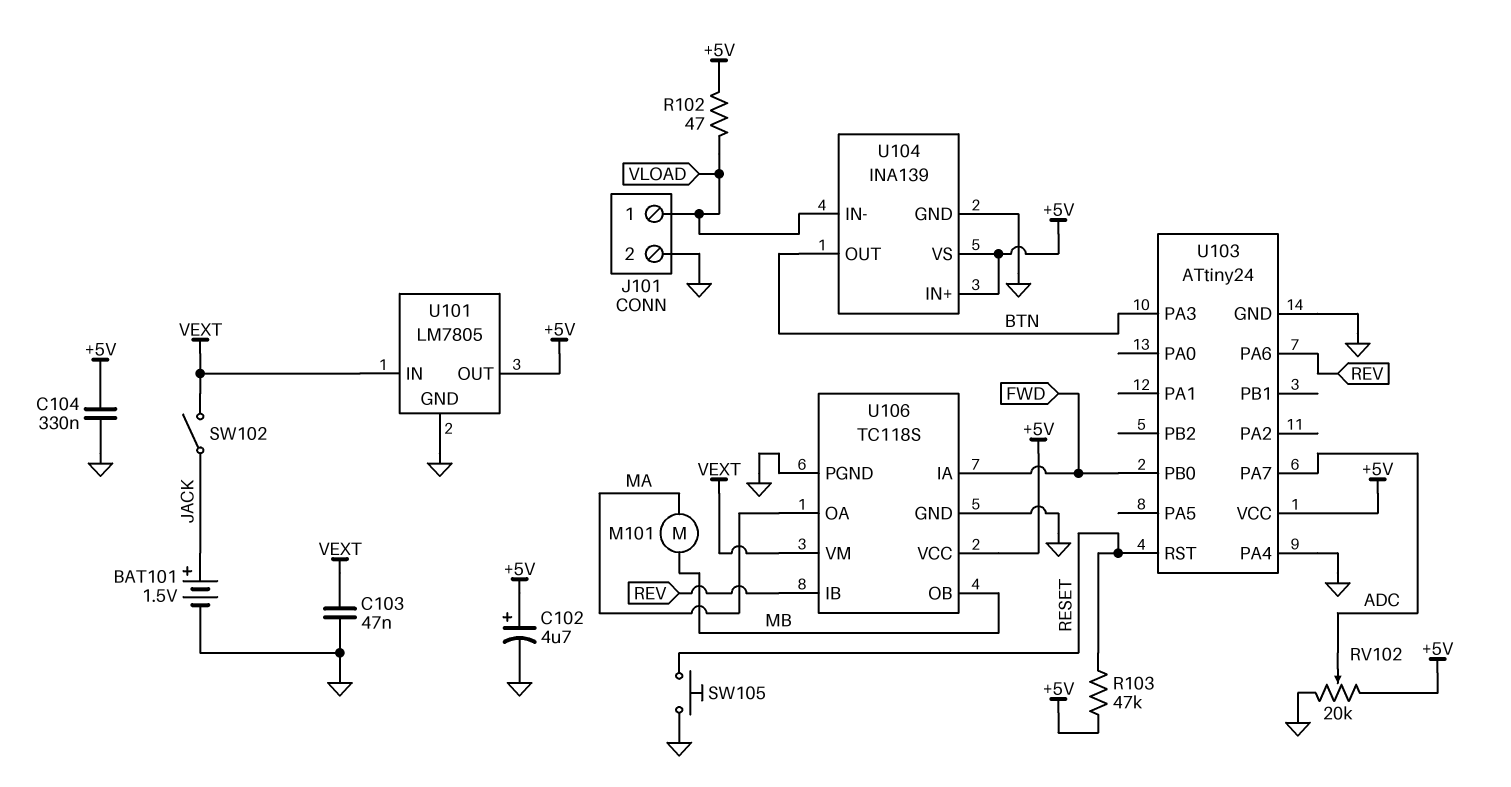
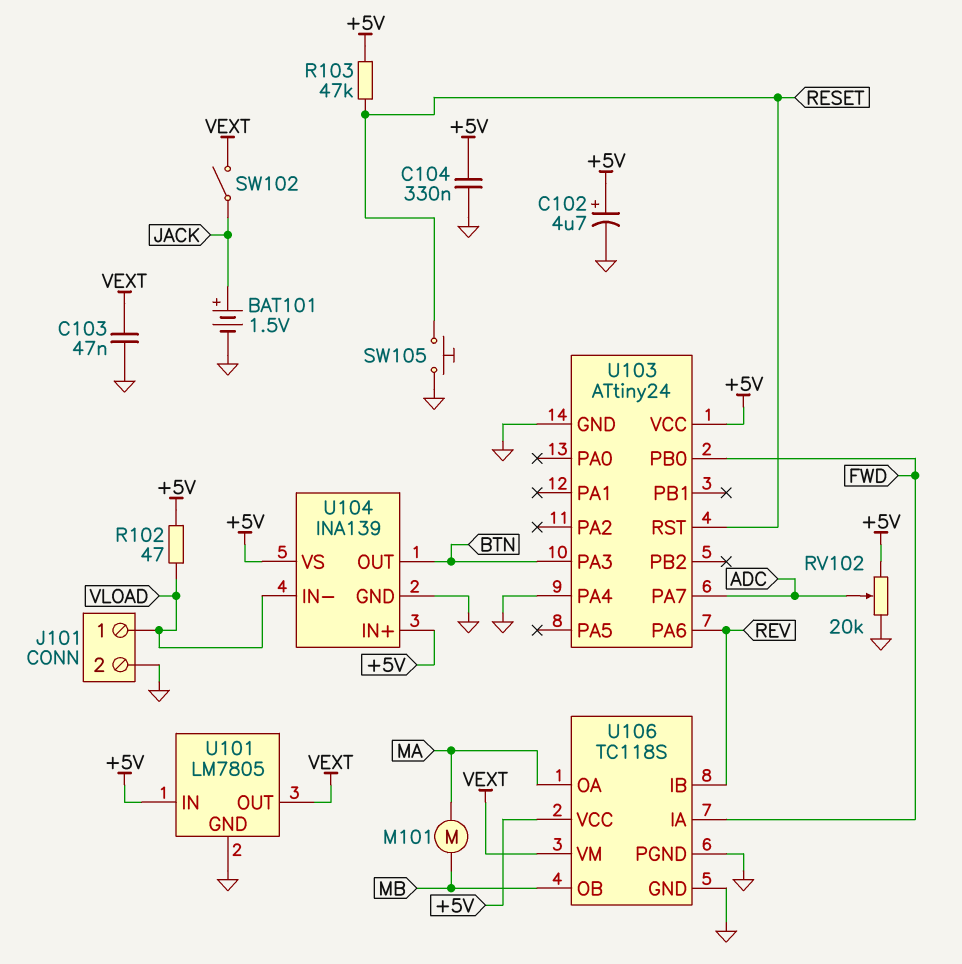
U101 pin IN: VEXT -> +5V
U101 pin OUT: +5V -> VEXT

